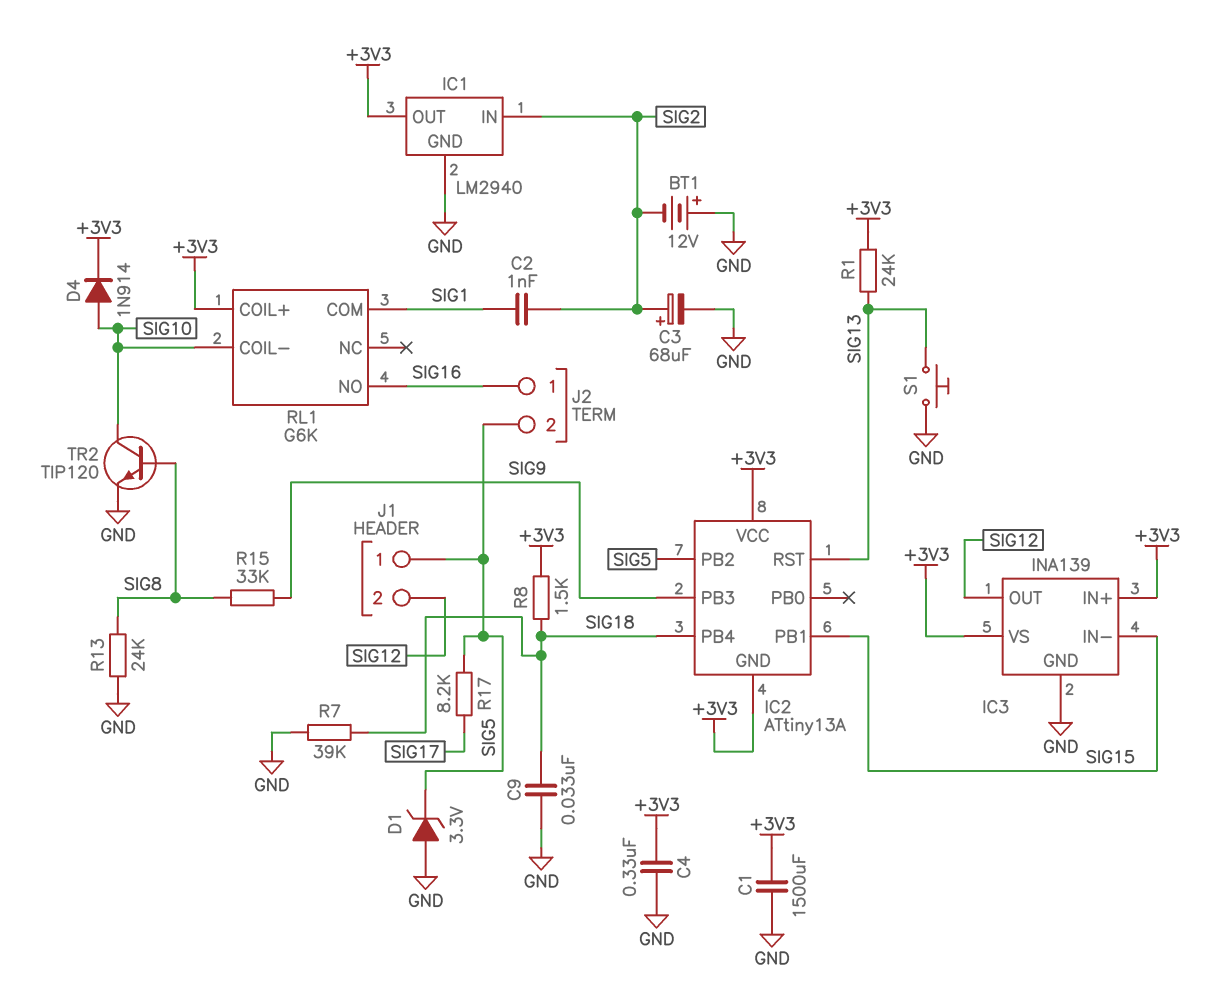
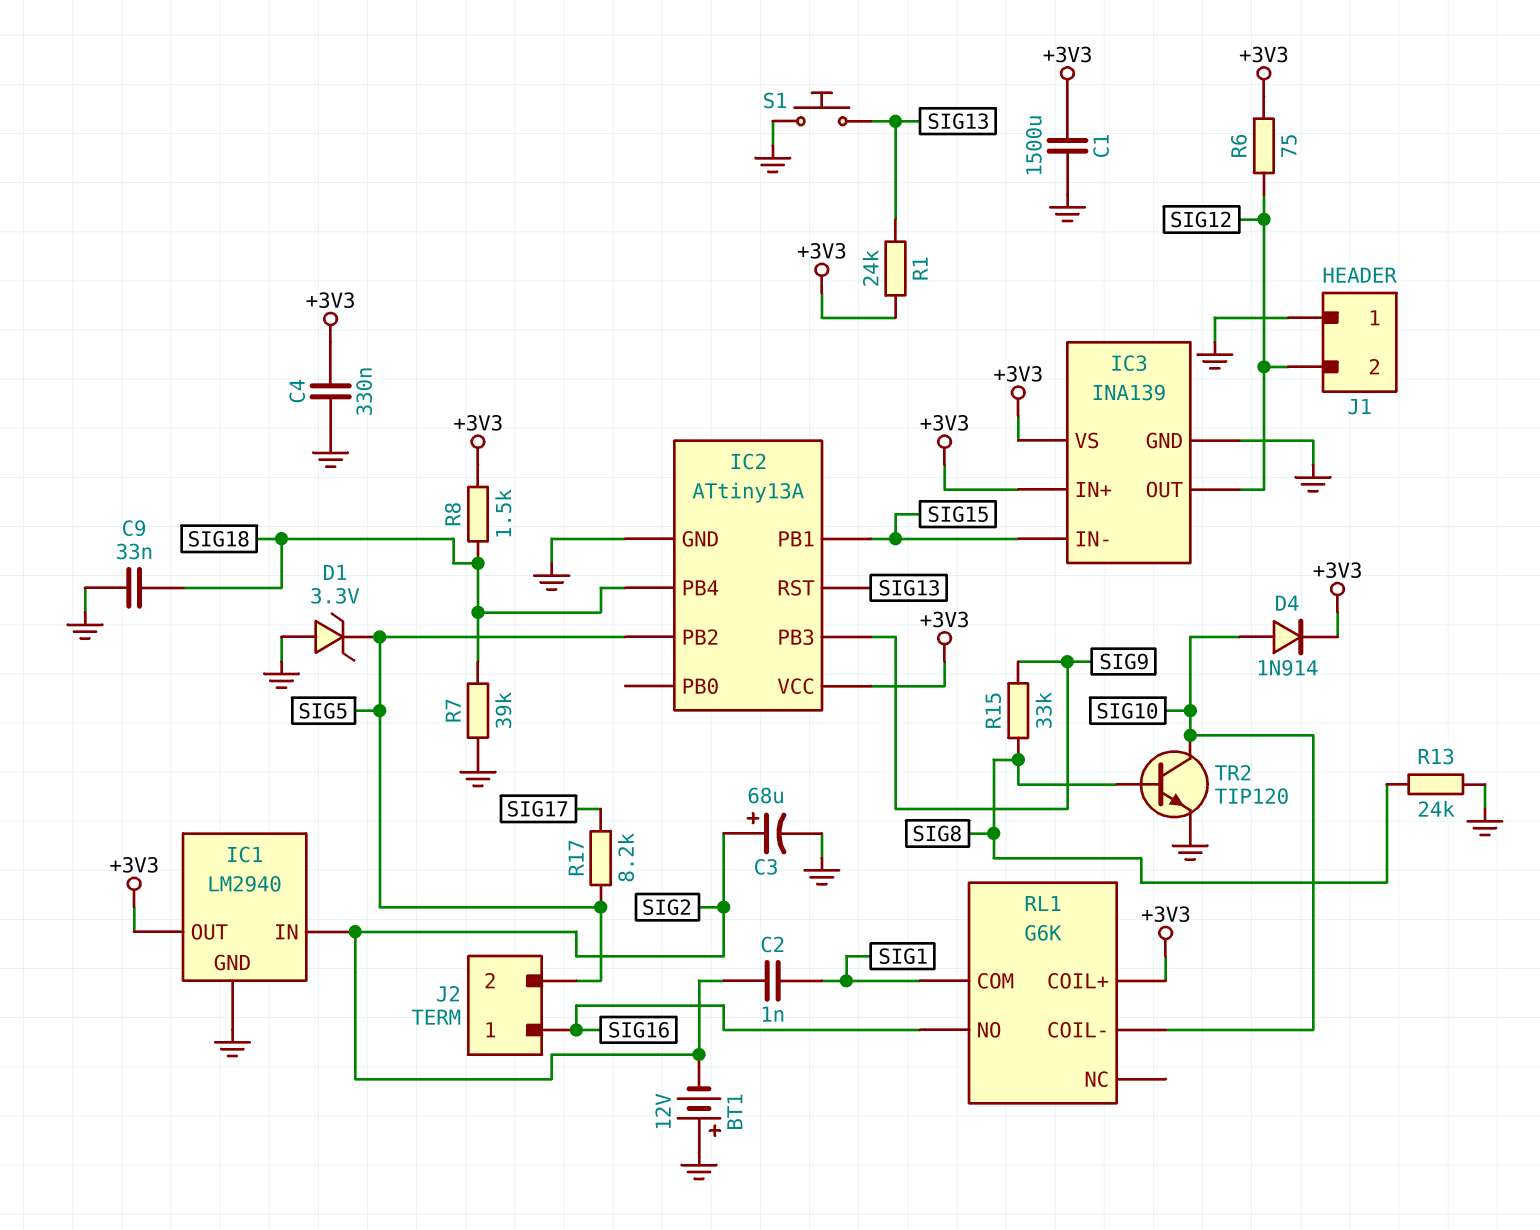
IC2 pin GND: +3V3 -> GND
J1 pin 1: SIG5 -> GND
R6: none -> 75 (+3V3, SIG12)

